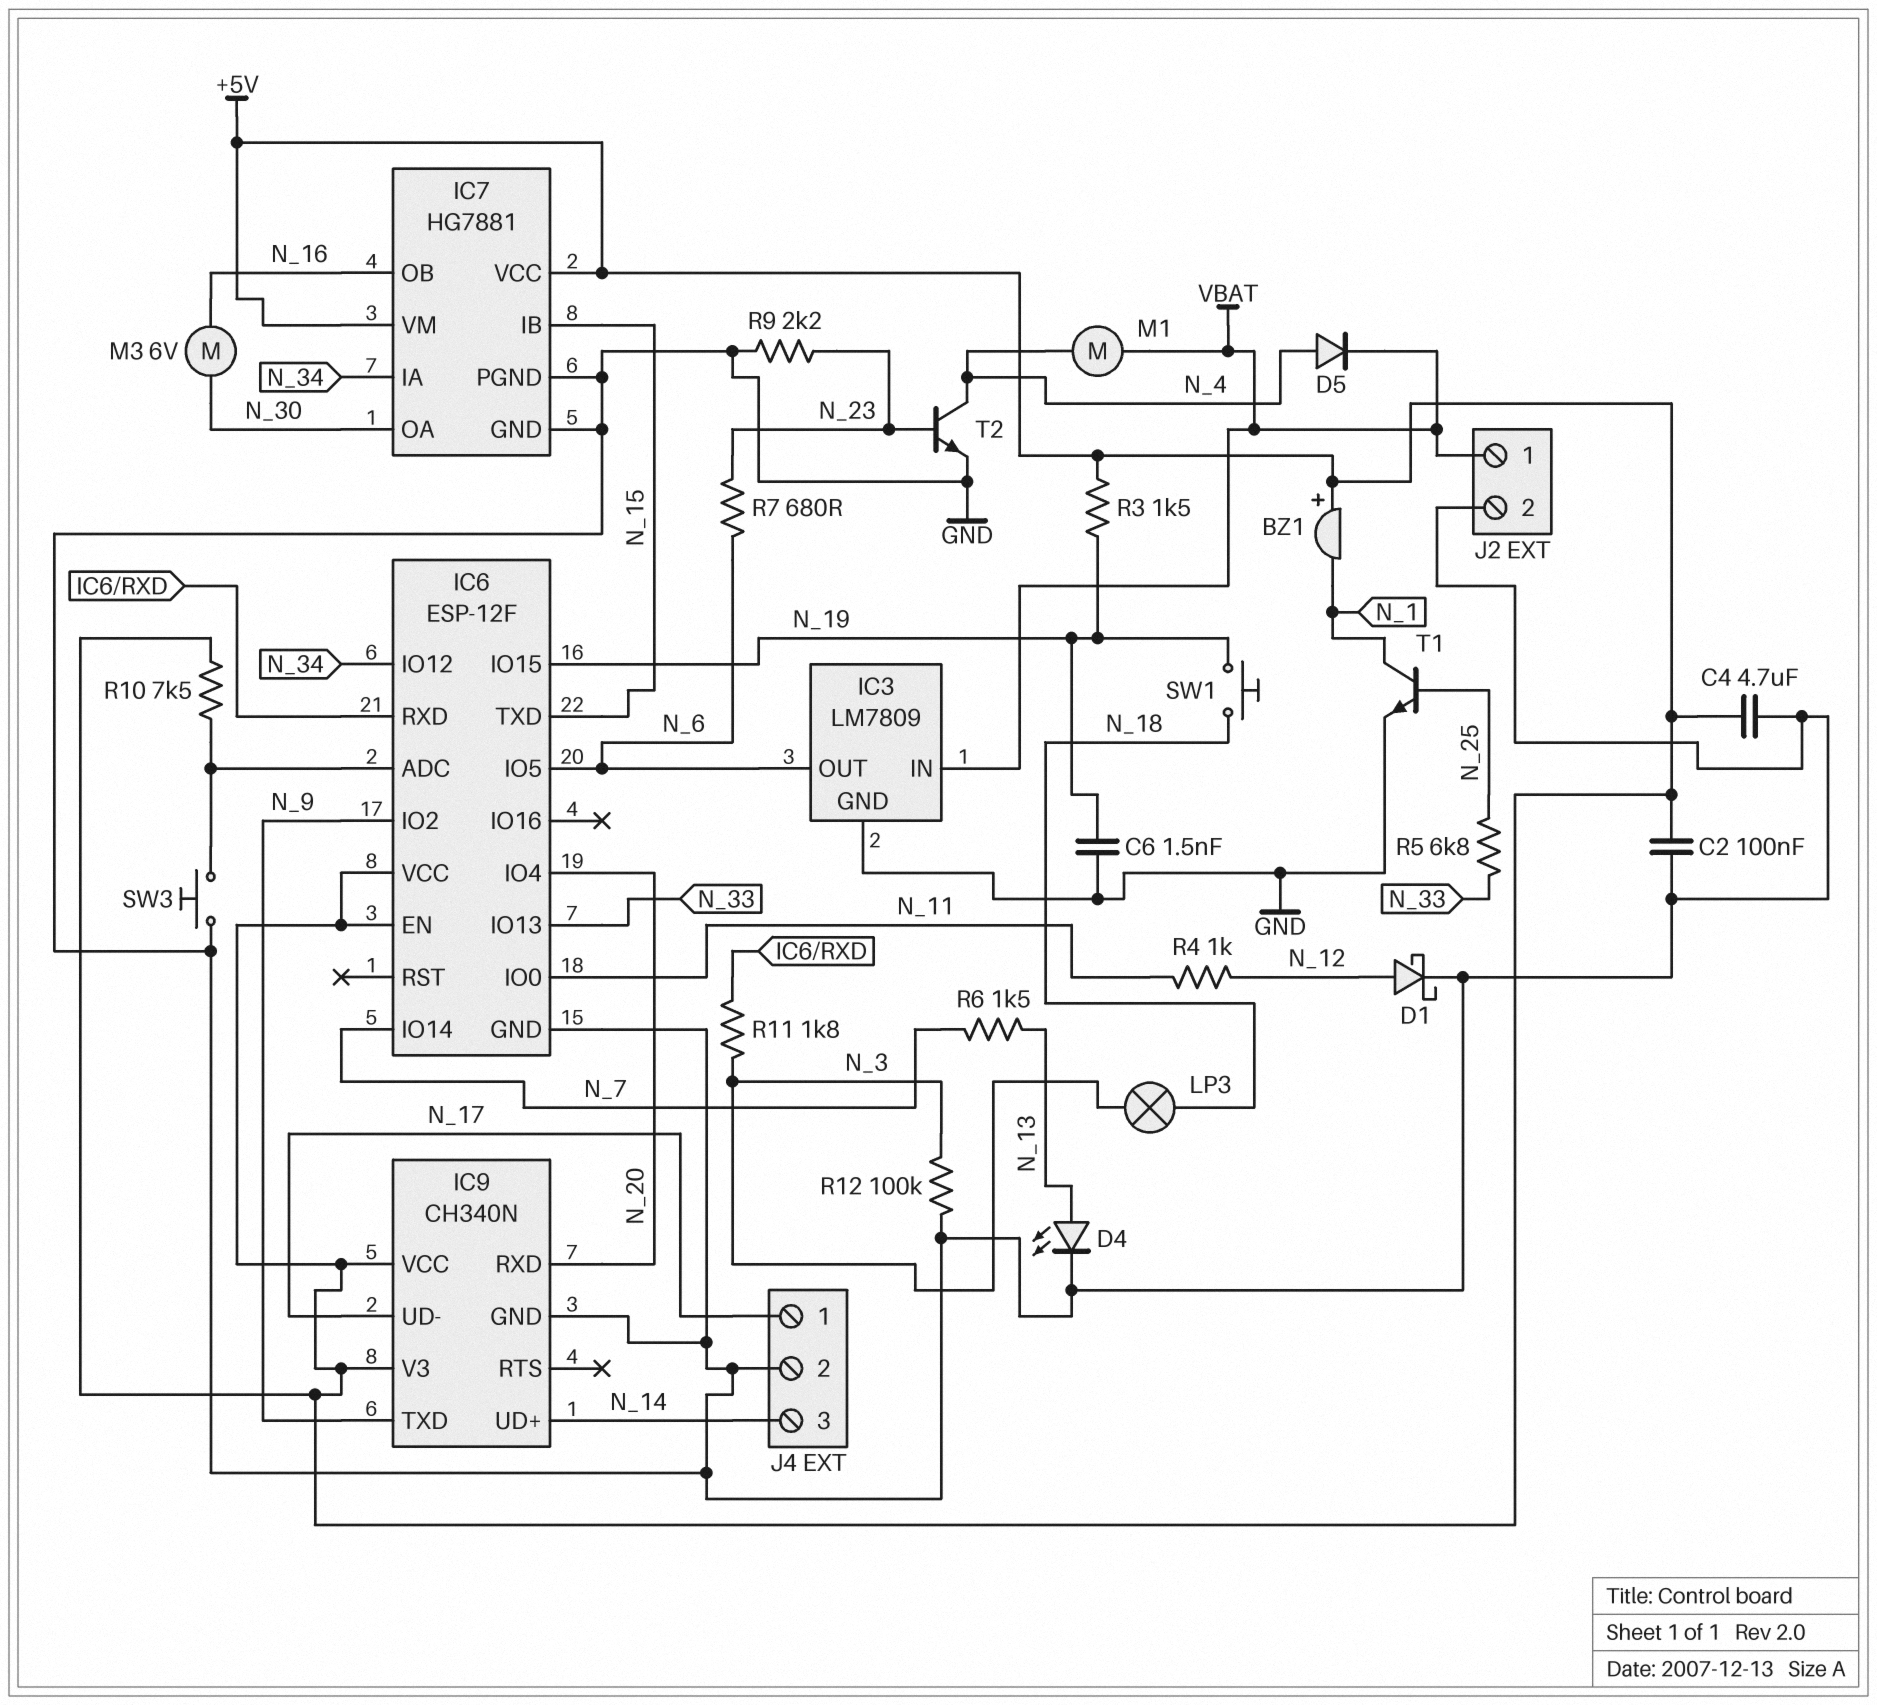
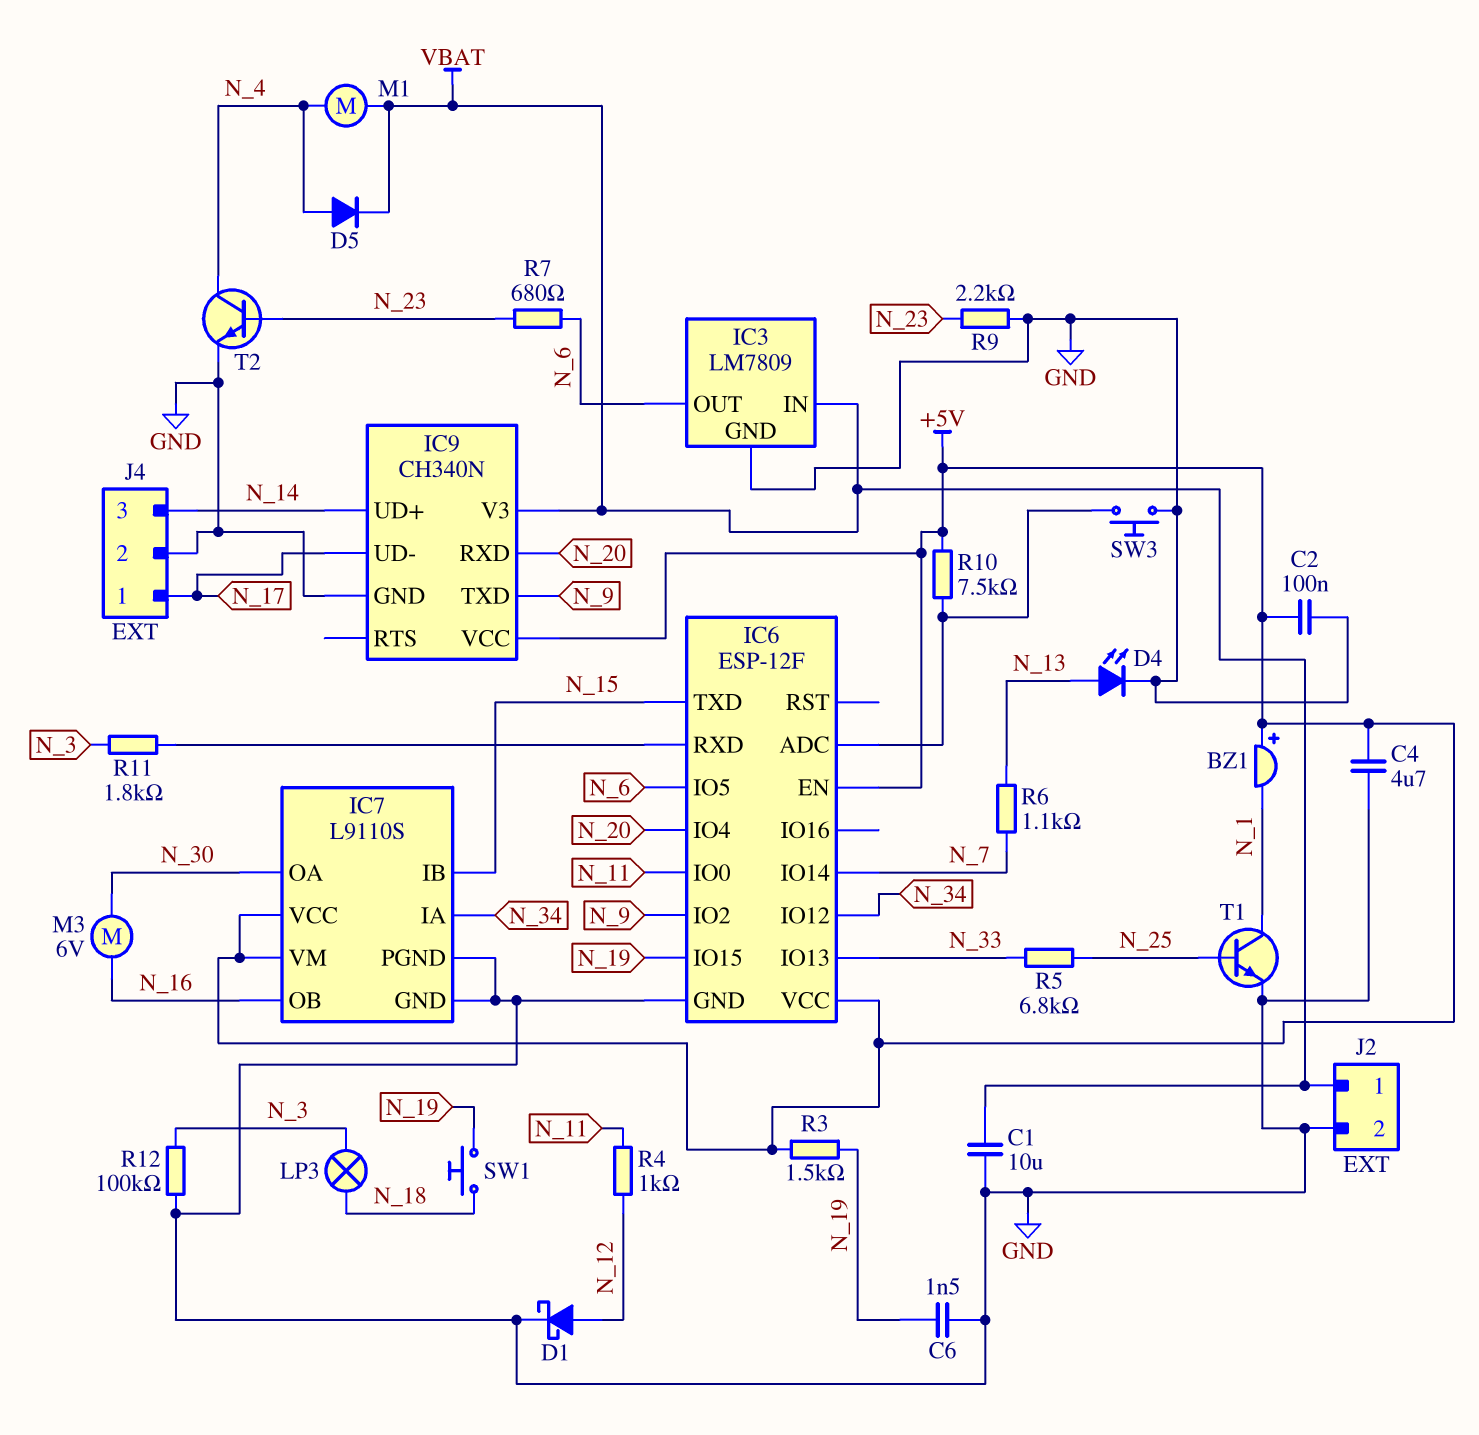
C1: none -> 10uF (GND, VBAT)
IC7: HG7881 -> L9110S
IC9 pin V3: +5V -> VBAT
R6: 1.5k (N_7, N_13) -> 1.1k (N_7, N_13)

